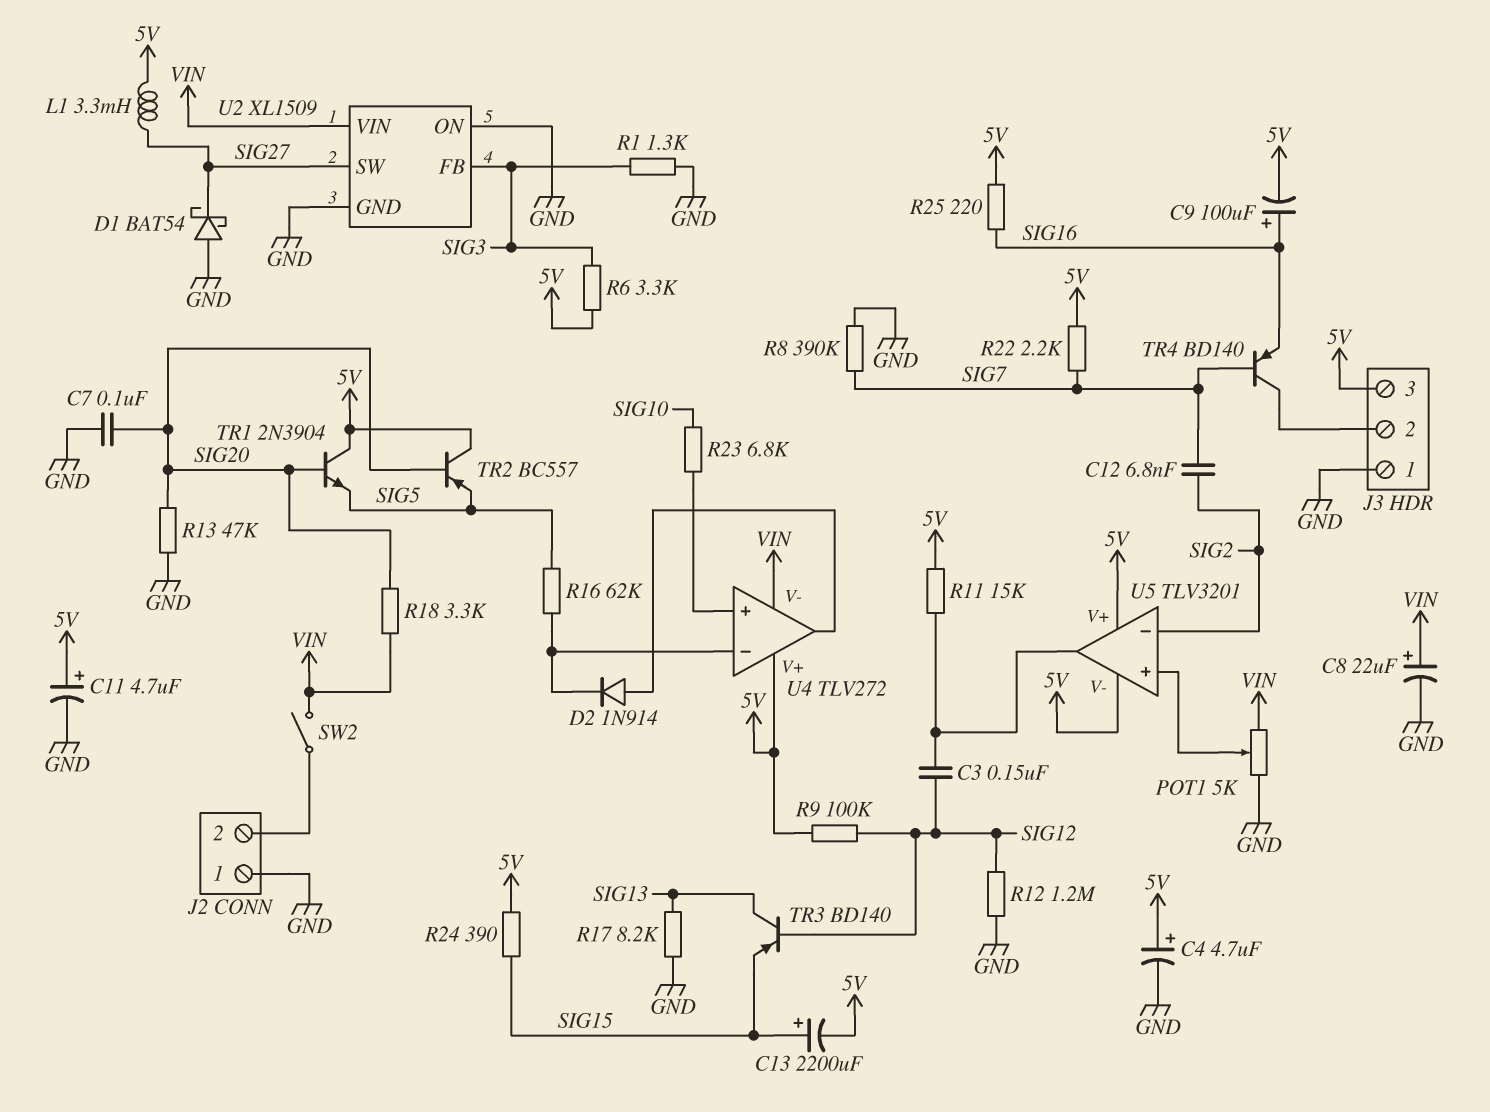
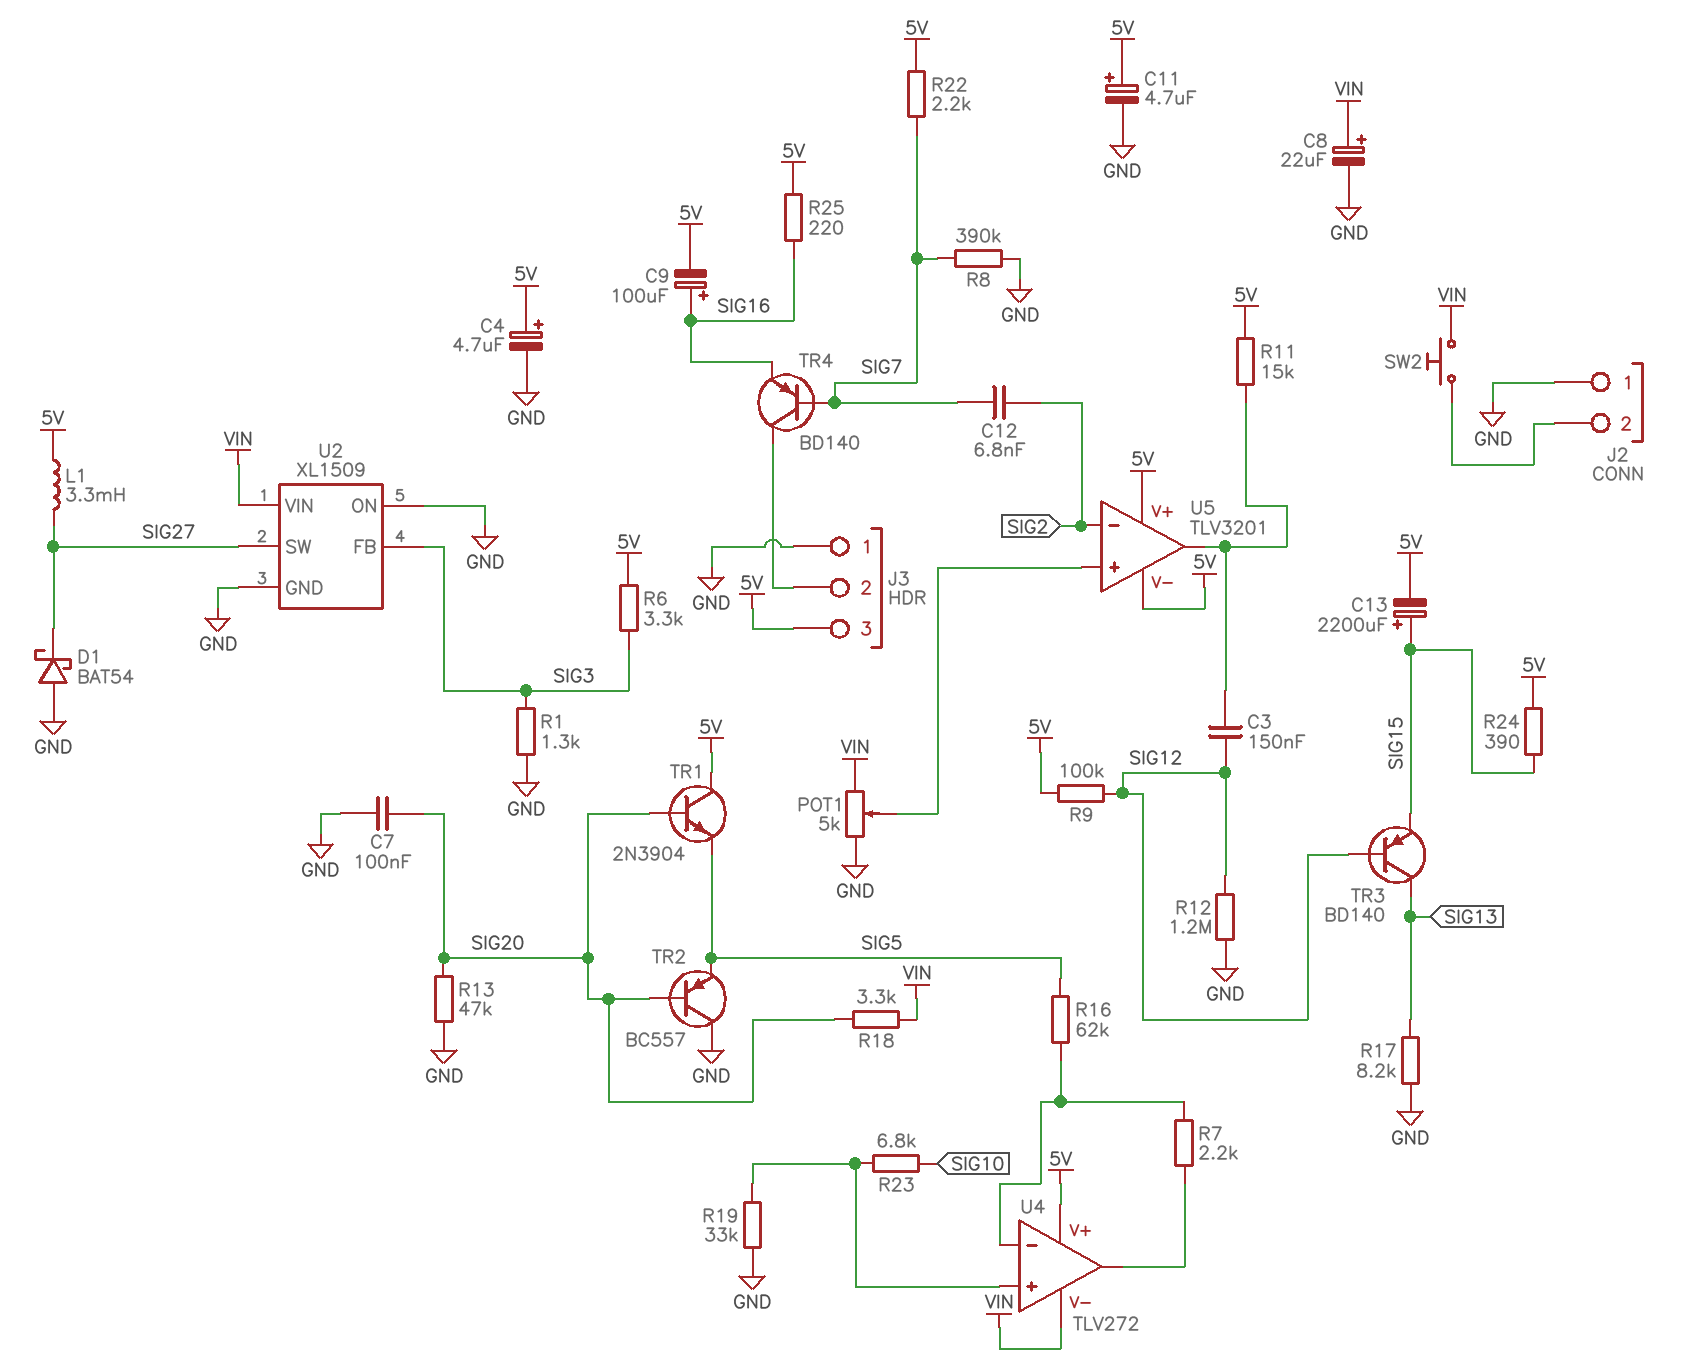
D2: diode 1N914 (A U4/out, K U4/in-) -> none
R7: none -> 2.2k (U4/in-, U4/out)
R19: none -> 33k (GND, U4/in+)
SW2: switch (J2/2, VIN) -> button (J2/2, VIN)
TR2: PNP BC557 (B SIG20, C 5V, E SIG5) -> PNP BC557 (B SIG20, C GND, E SIG5)

